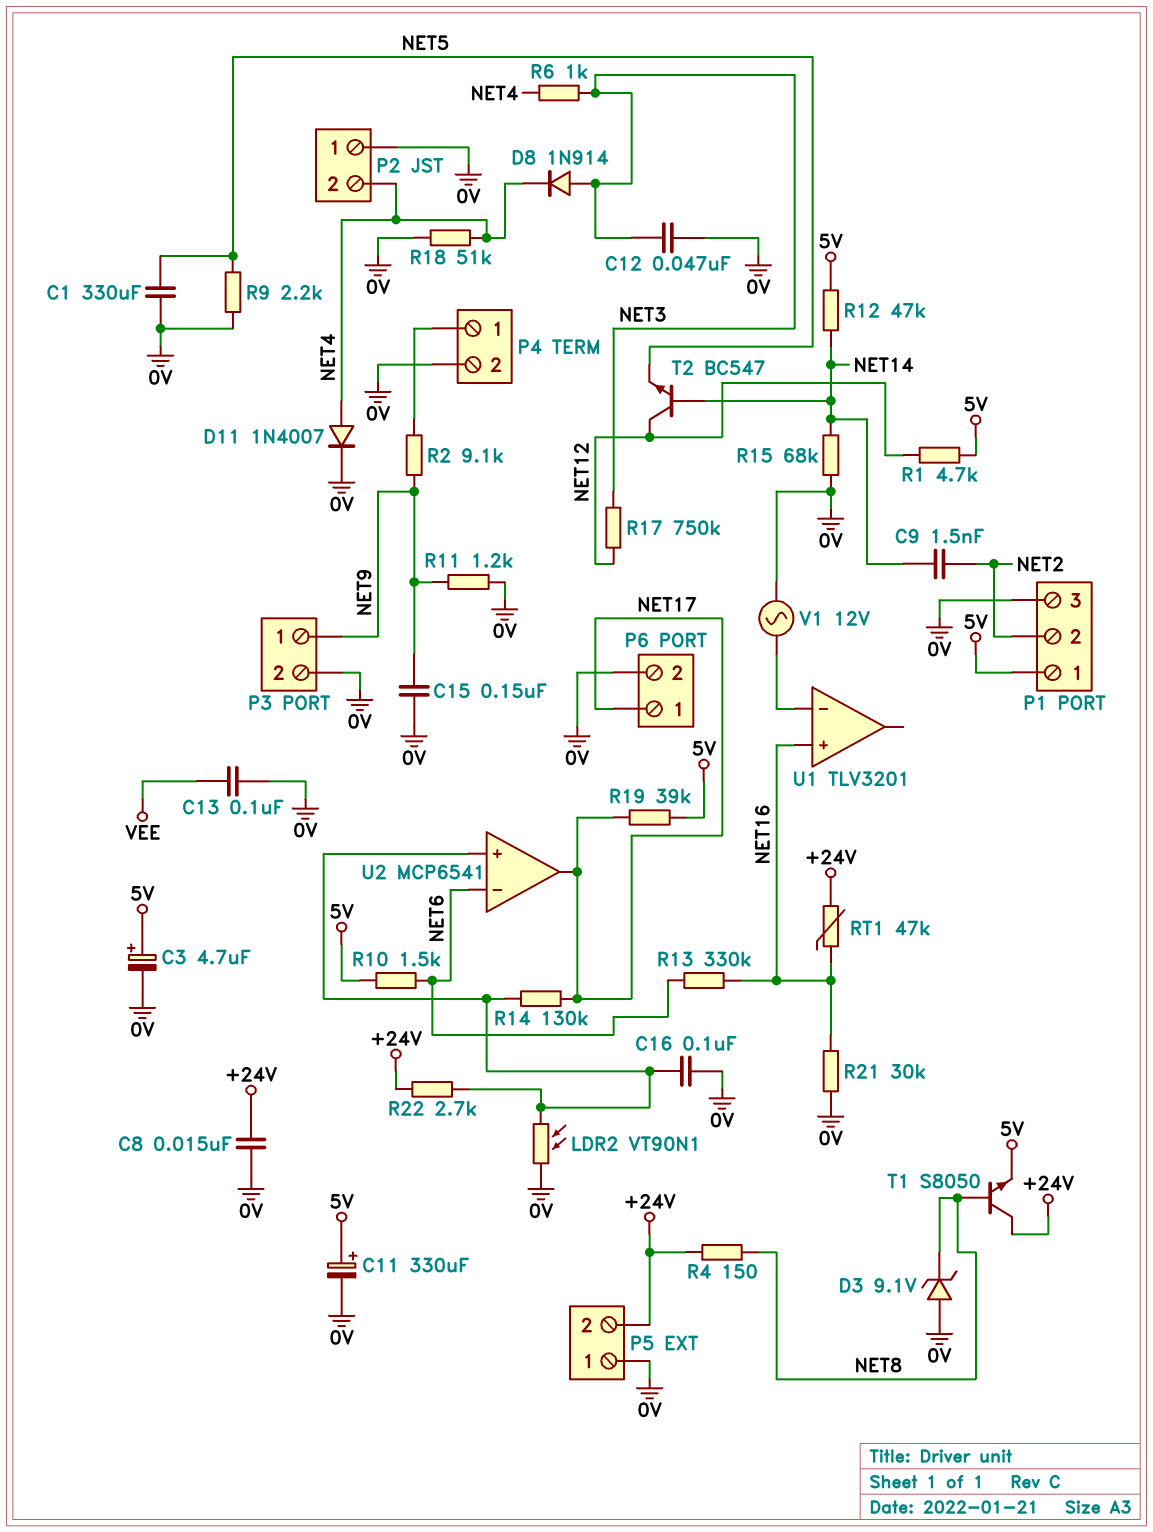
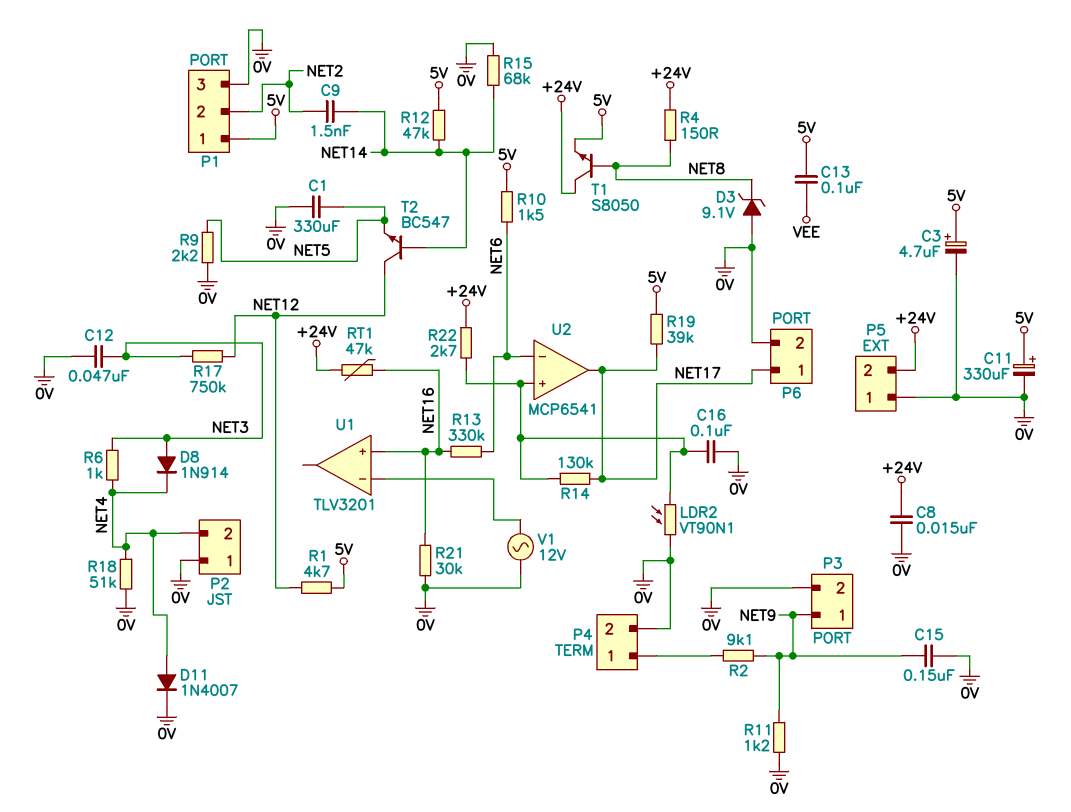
C13: 100nF (0V, VEE) -> 100nF (5V, VEE)

